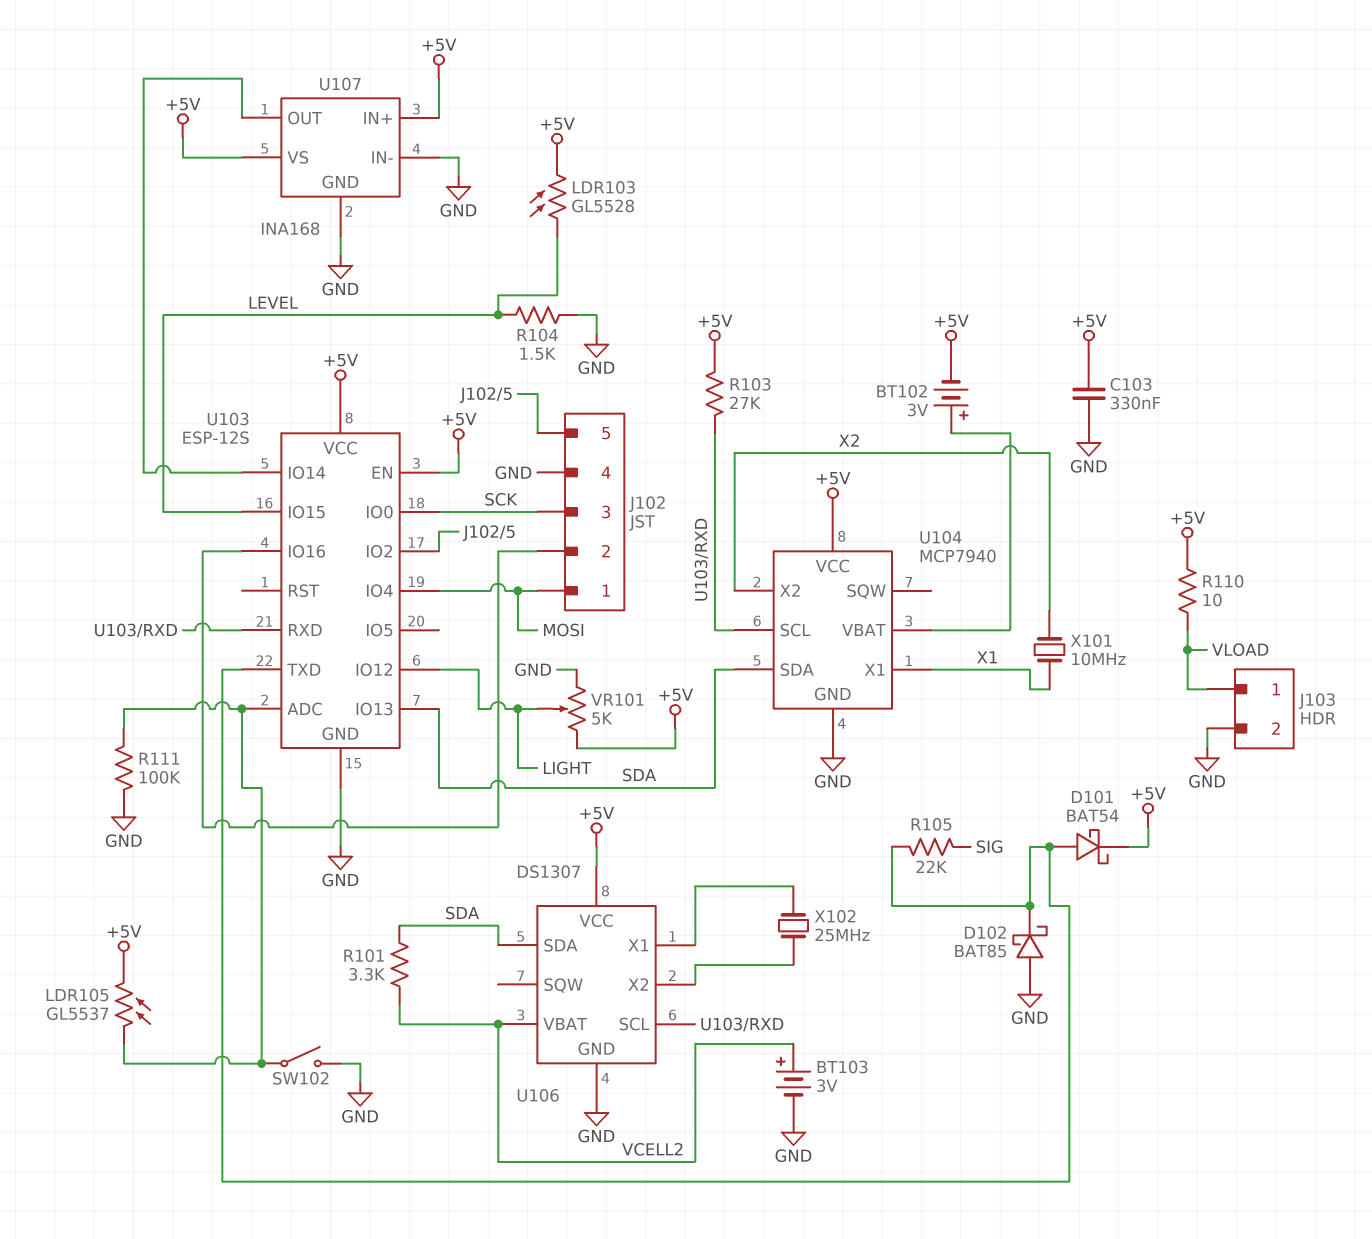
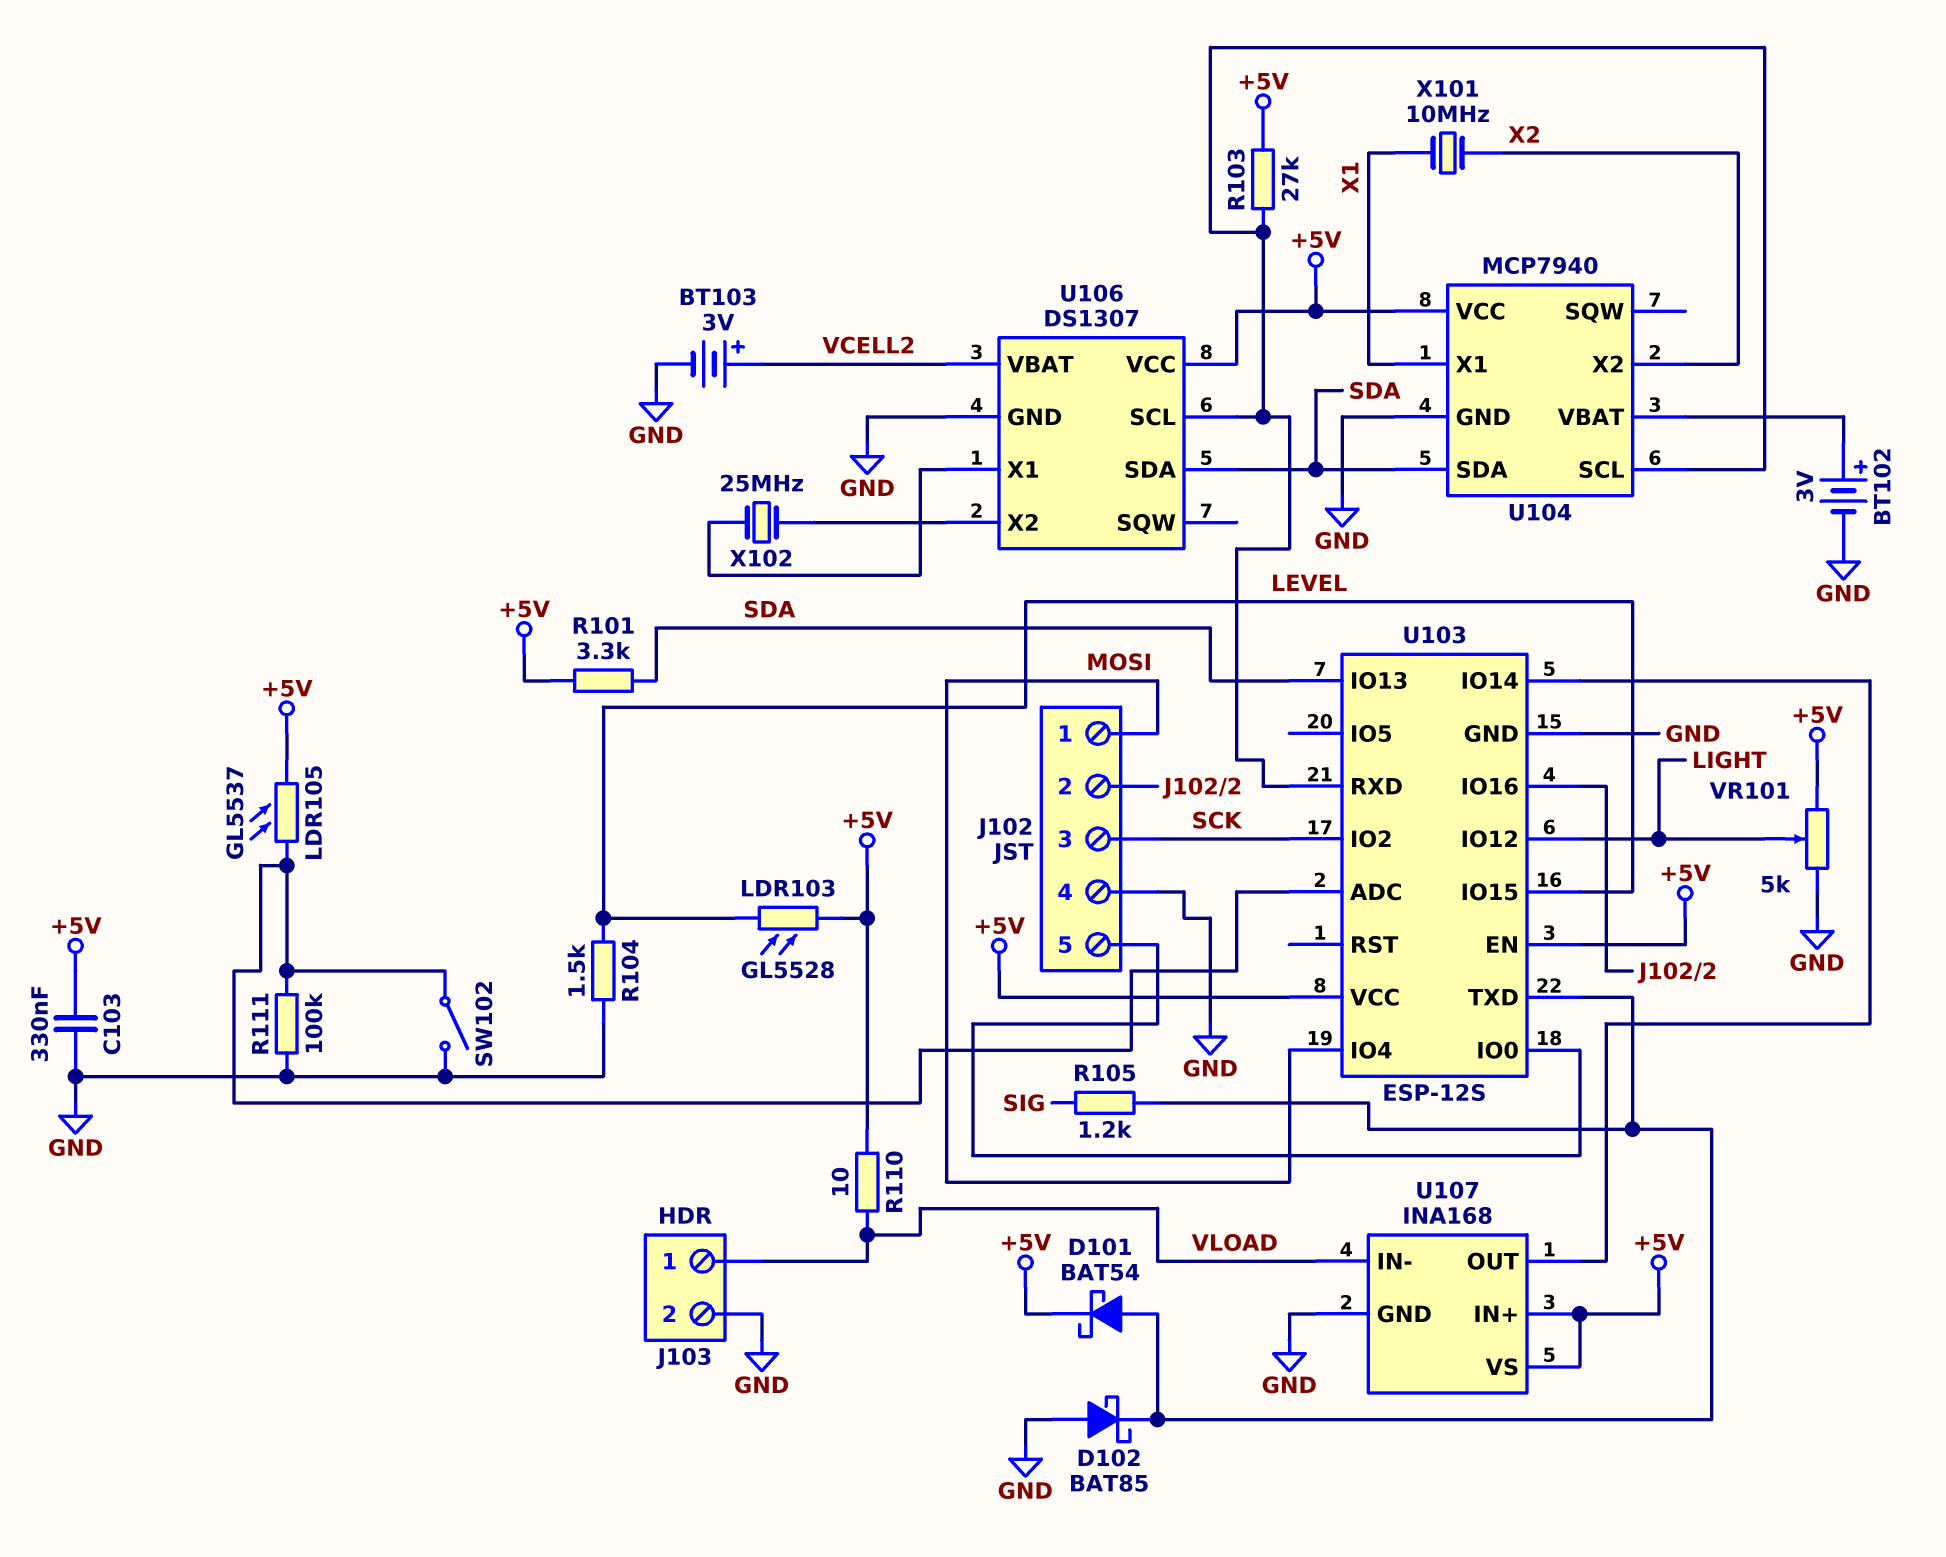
BT102: 3V (plus U104/VBAT, minus +5V) -> 3V (plus U104/VBAT, minus GND)
R101: 3.3k (SDA, VCELL2) -> 3.3k (+5V, SDA)
R105: 22k (SIG, U103/TXD) -> 1.2k (SIG, U103/TXD)
U103 pin IO0: SCK -> J102/5
U103 pin IO2: J102/5 -> SCK
U107 pin IN-: GND -> VLOAD

